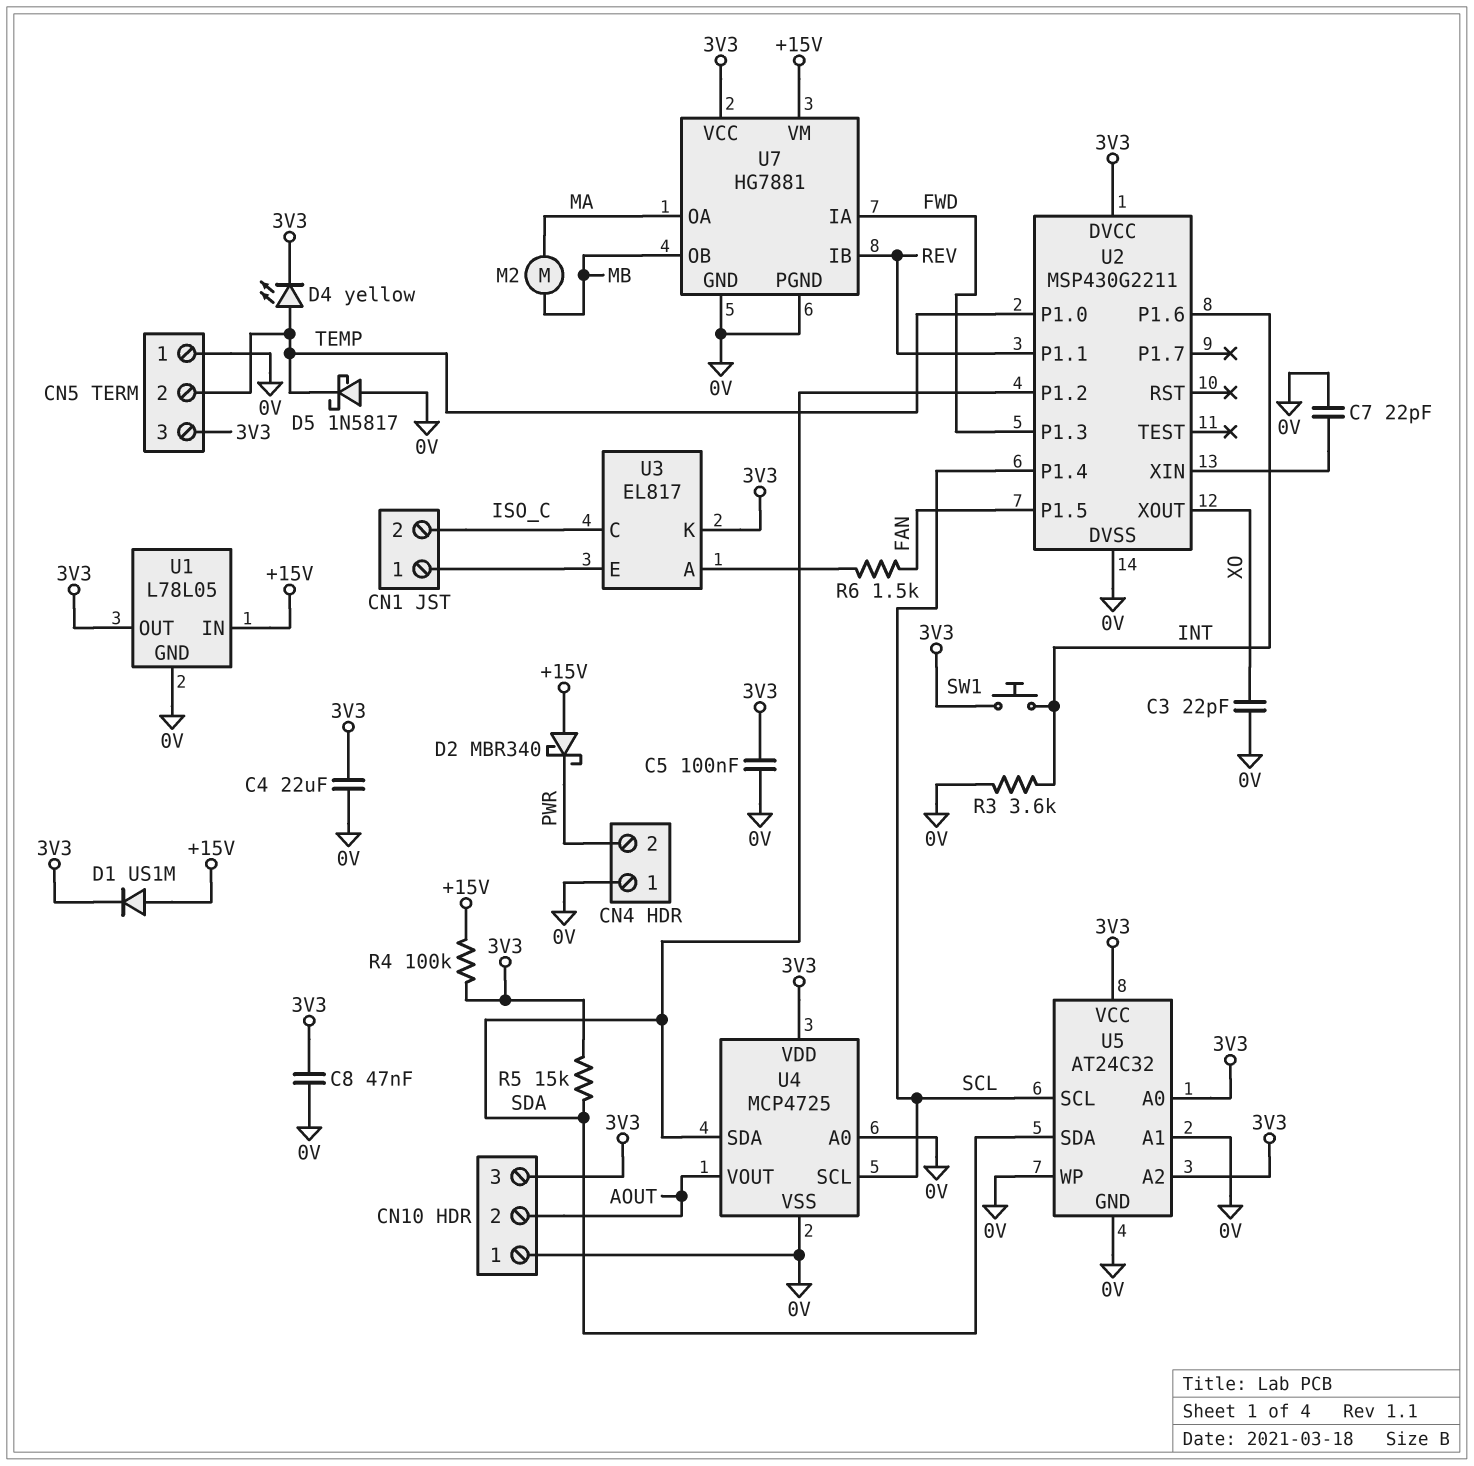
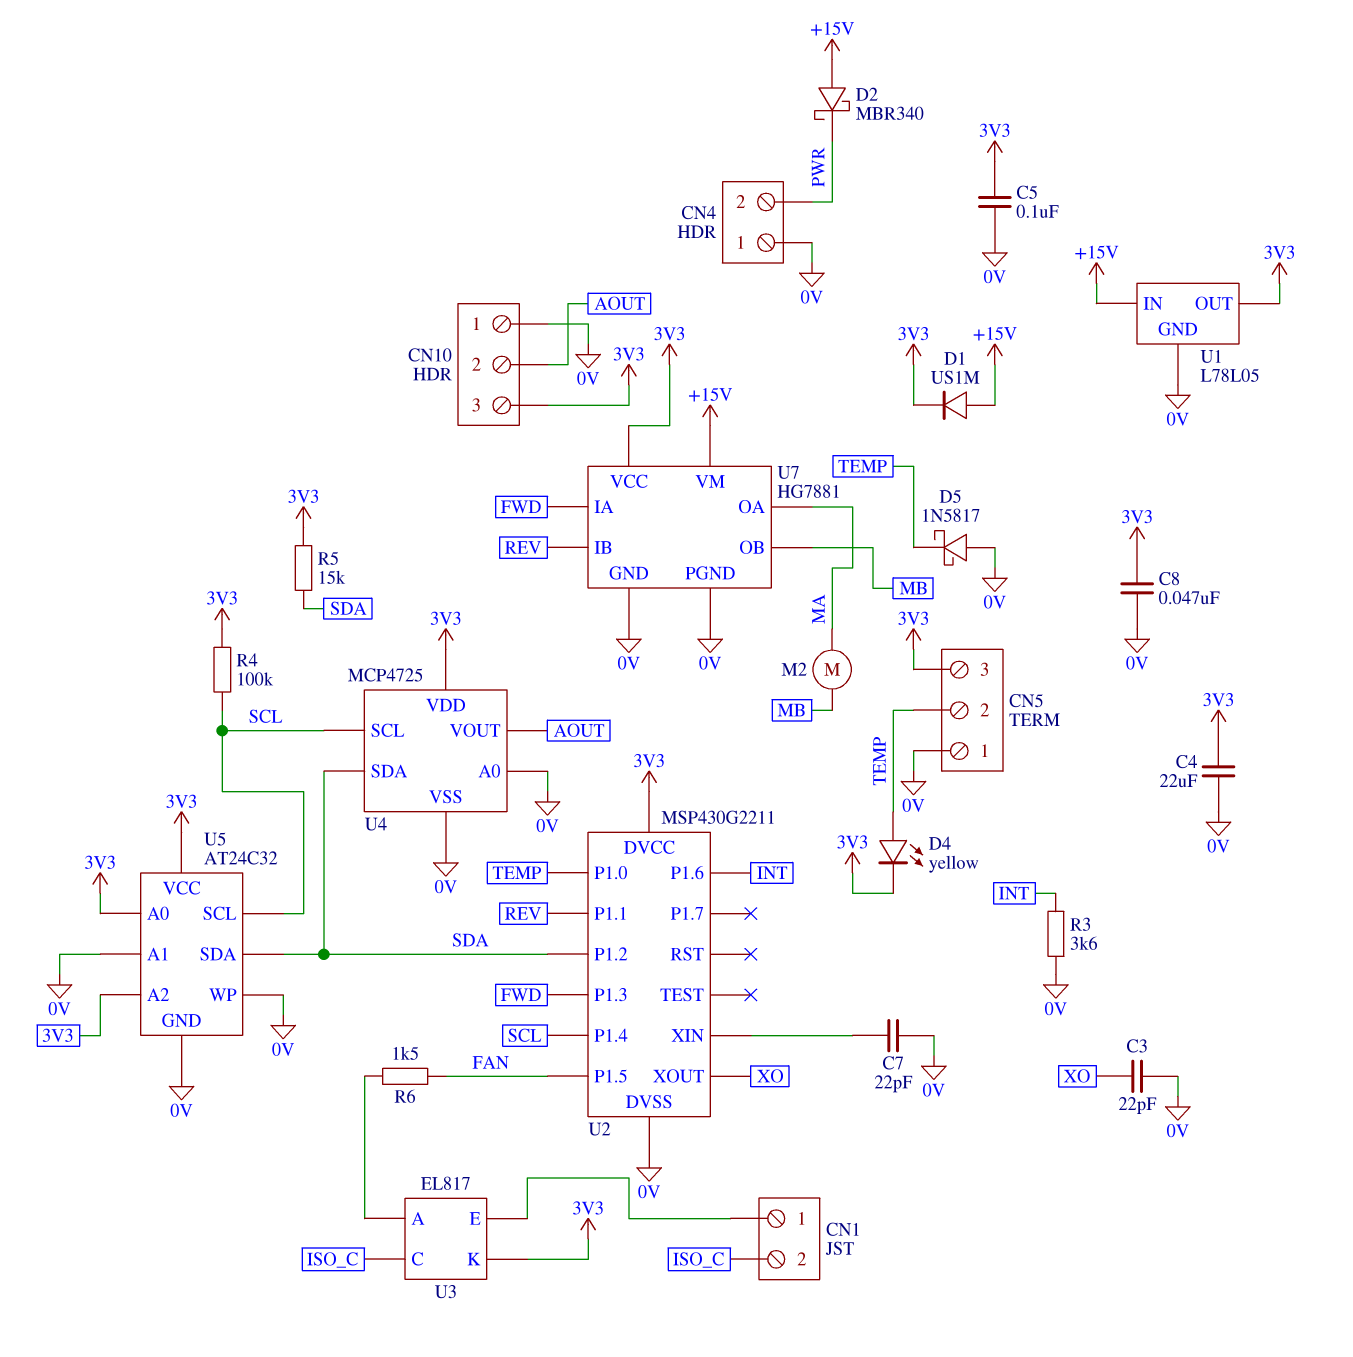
R4: 100k (+15V, 3V3) -> 100k (3V3, SCL)
SW1: button (3V3, INT) -> none

